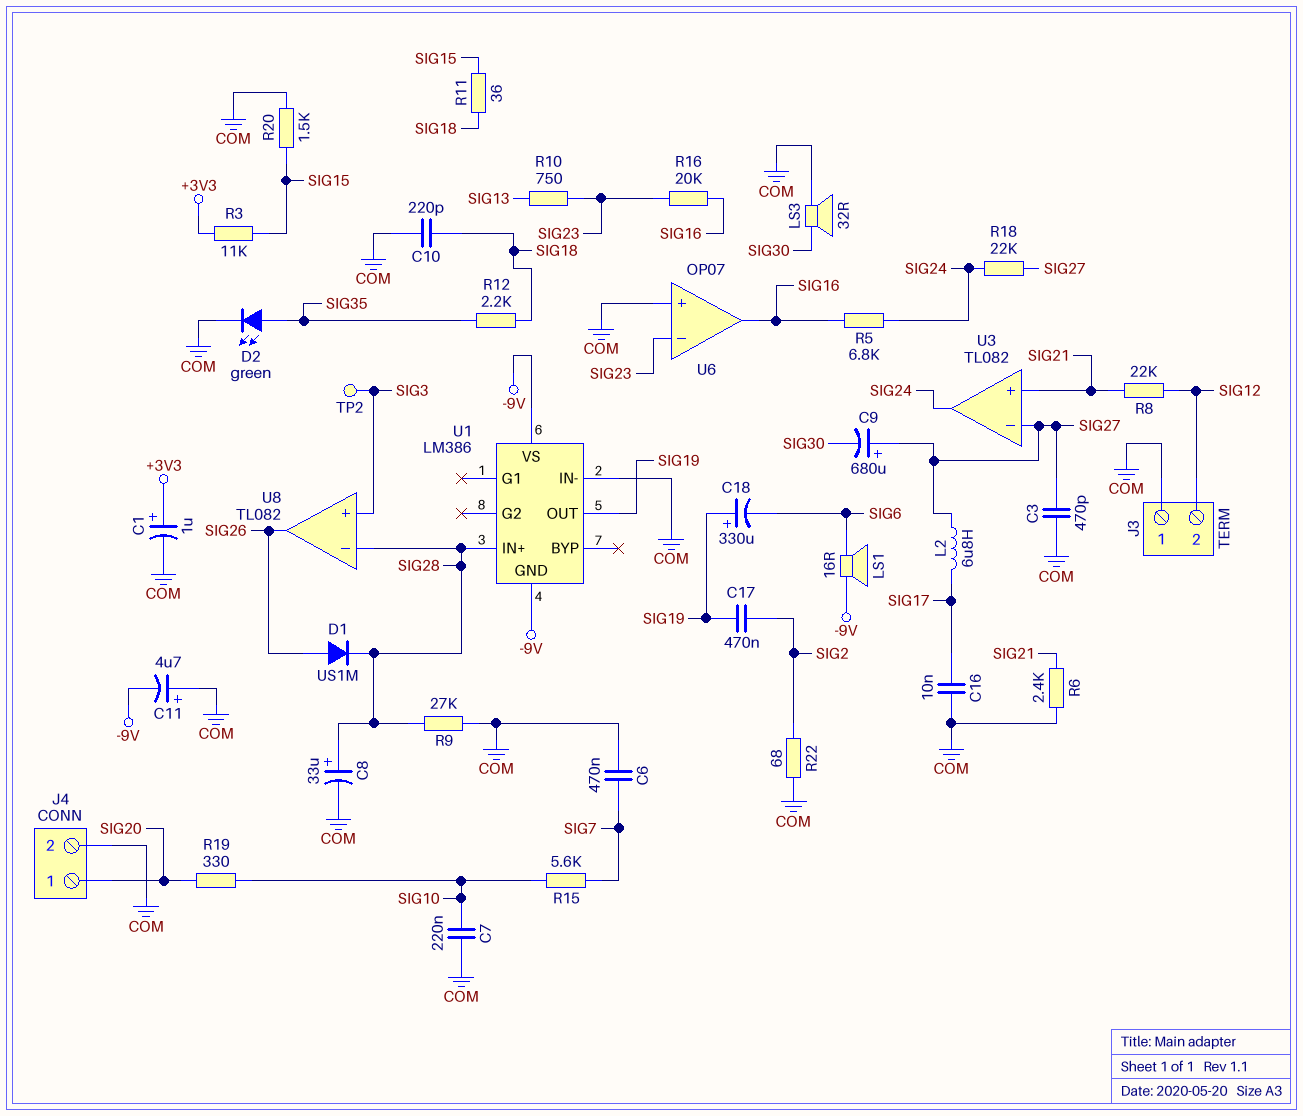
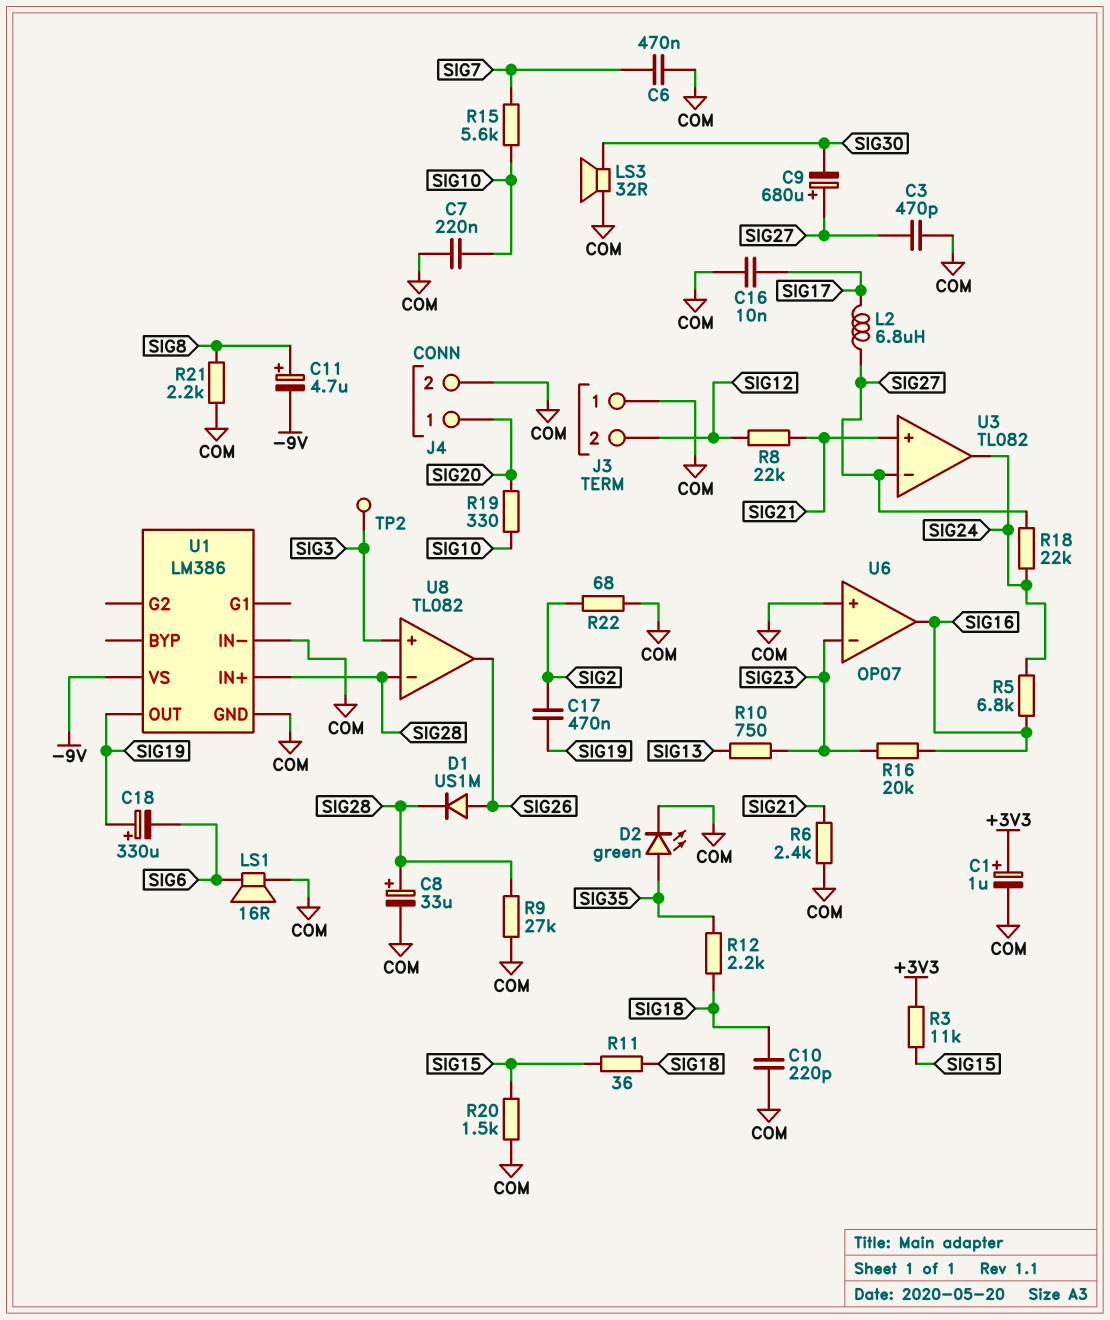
C11: 4.7uF (plus COM, minus -9V) -> 4.7uF (plus SIG8, minus -9V)
LS1: speaker 16R (-9V, SIG6) -> speaker 16R (COM, SIG6)
R21: none -> 2.2k (COM, SIG8)
U1 pin GND: -9V -> COM

